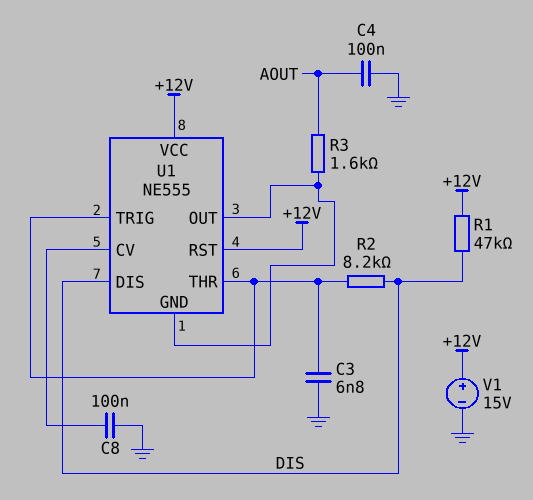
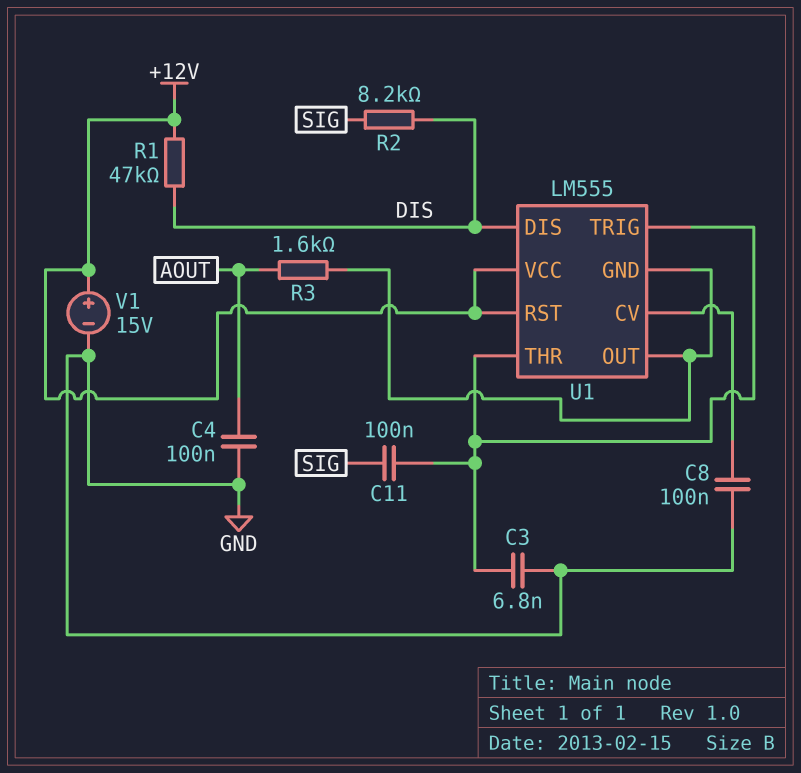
C11: none -> 100nF (SIG, U1/THR)
R2: 8.2k (DIS, U1/THR) -> 8.2k (DIS, SIG)
U1: NE555 -> LM555

